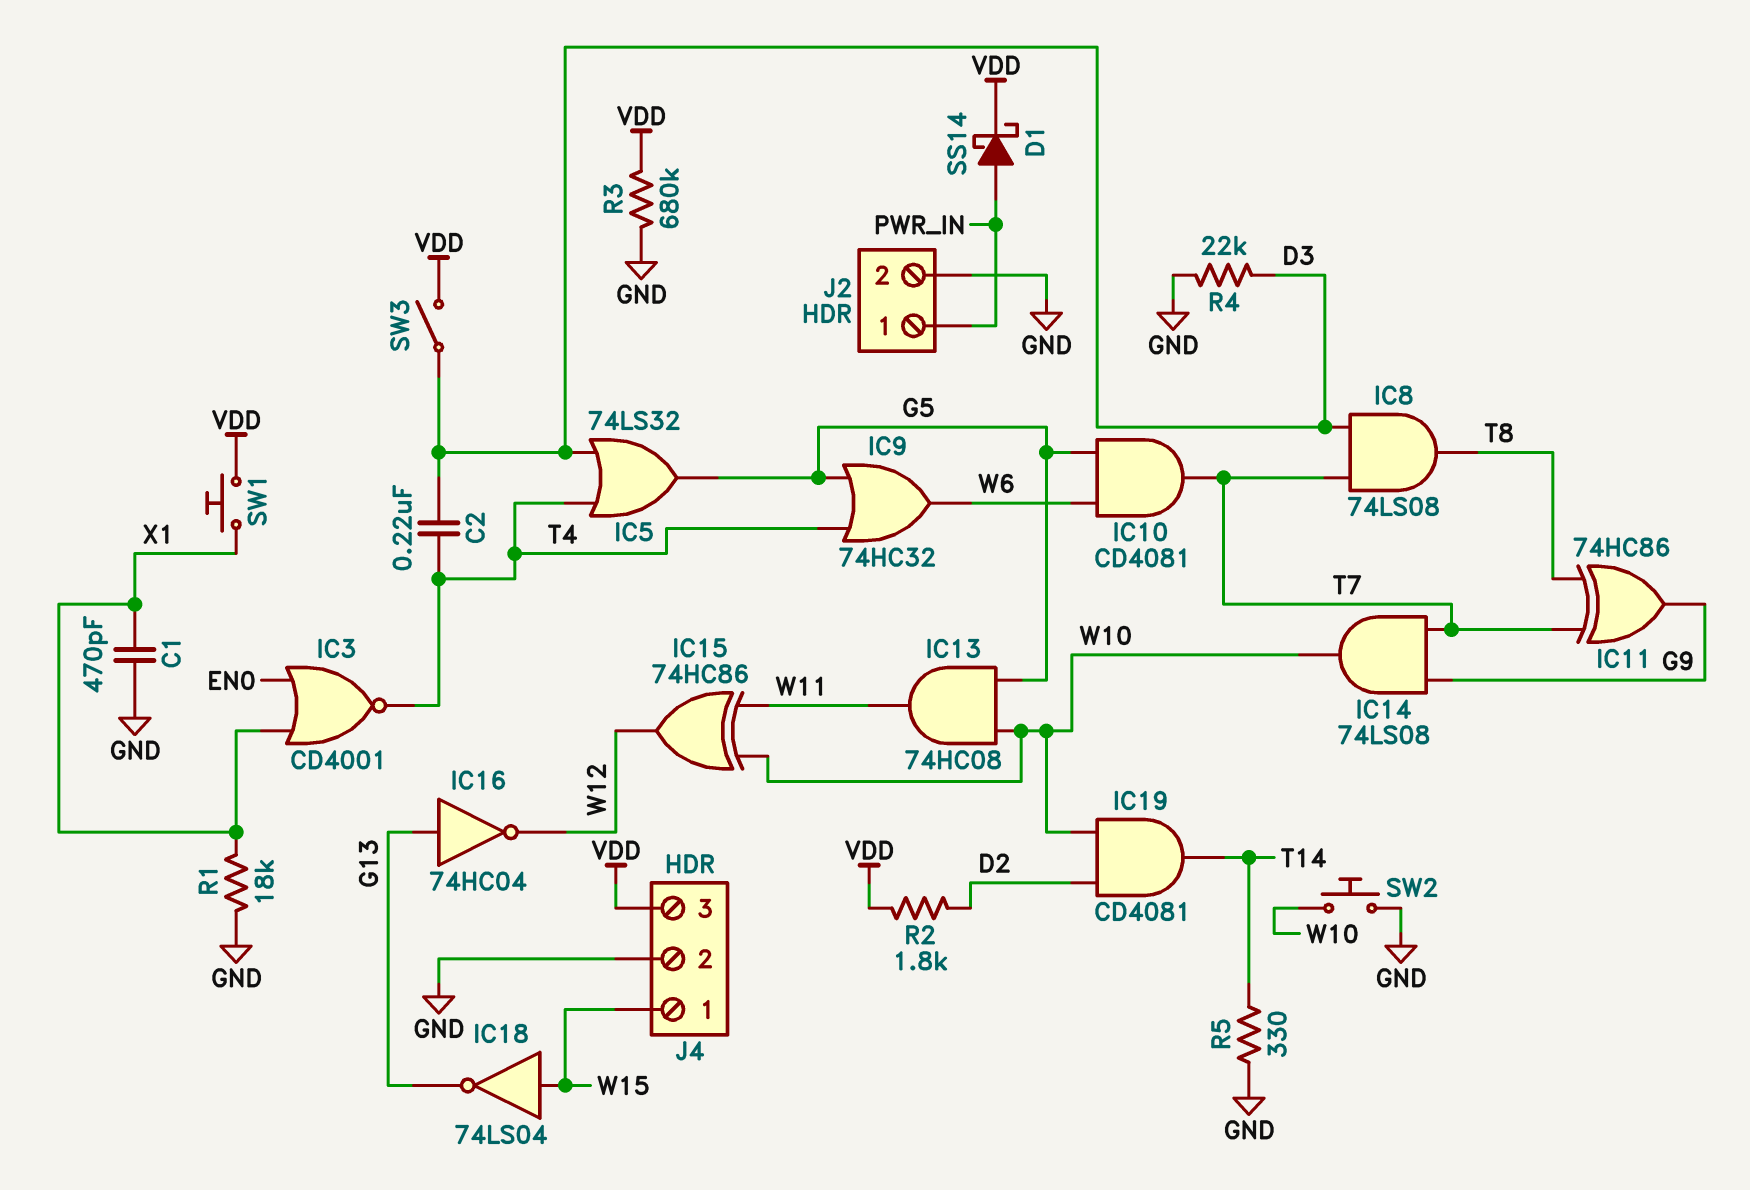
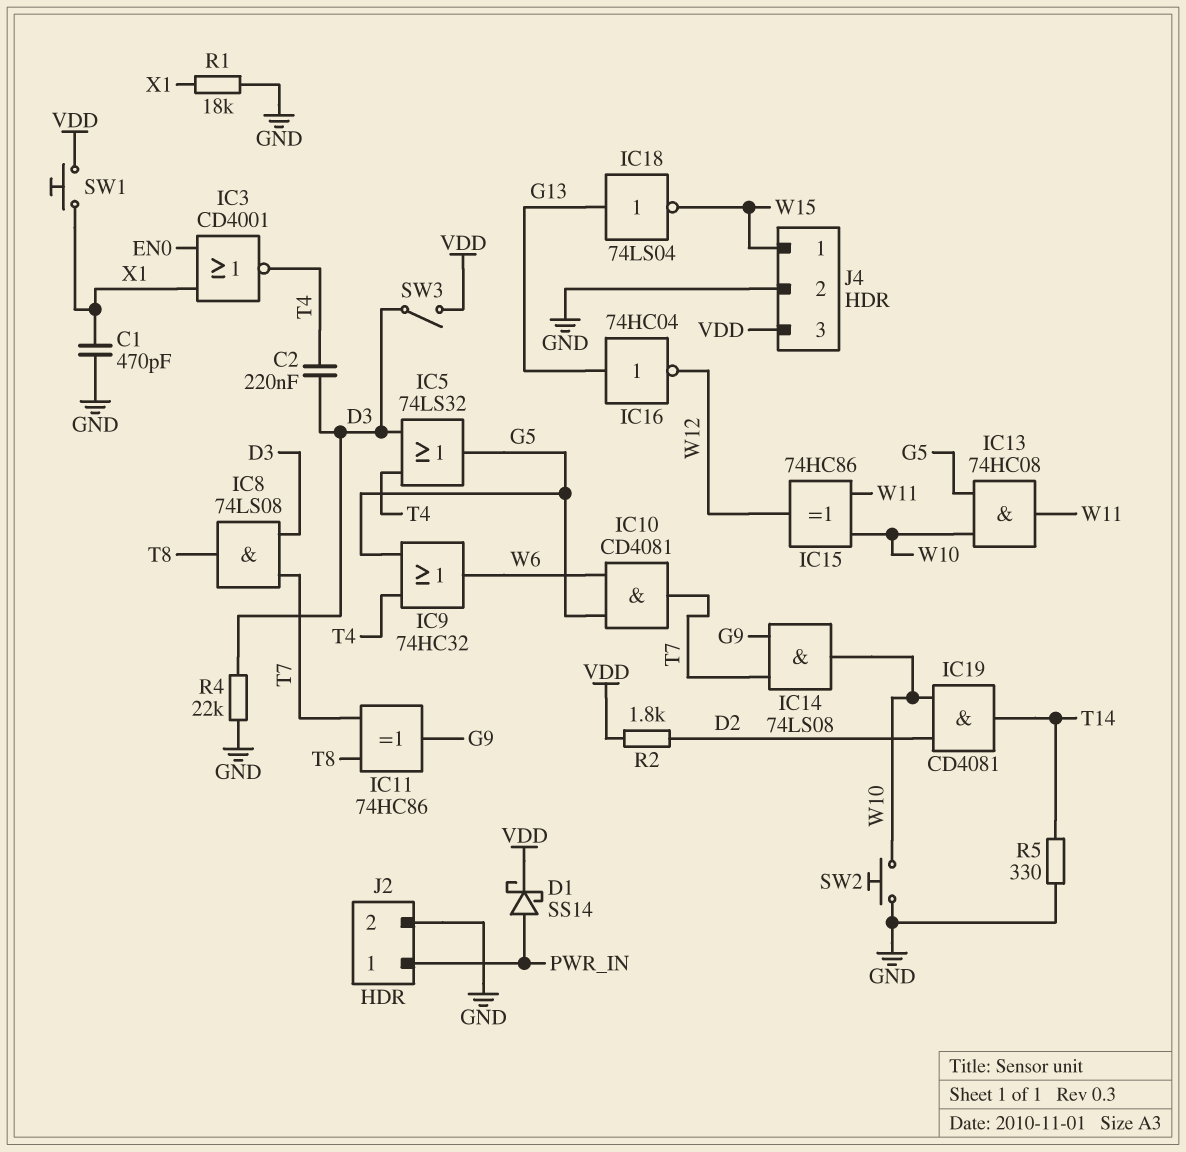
IC18: NOT 74LS04 (in W15, out G13) -> NOT 74LS04 (in G13, out W15)
R3: 680k (GND, VDD) -> none

